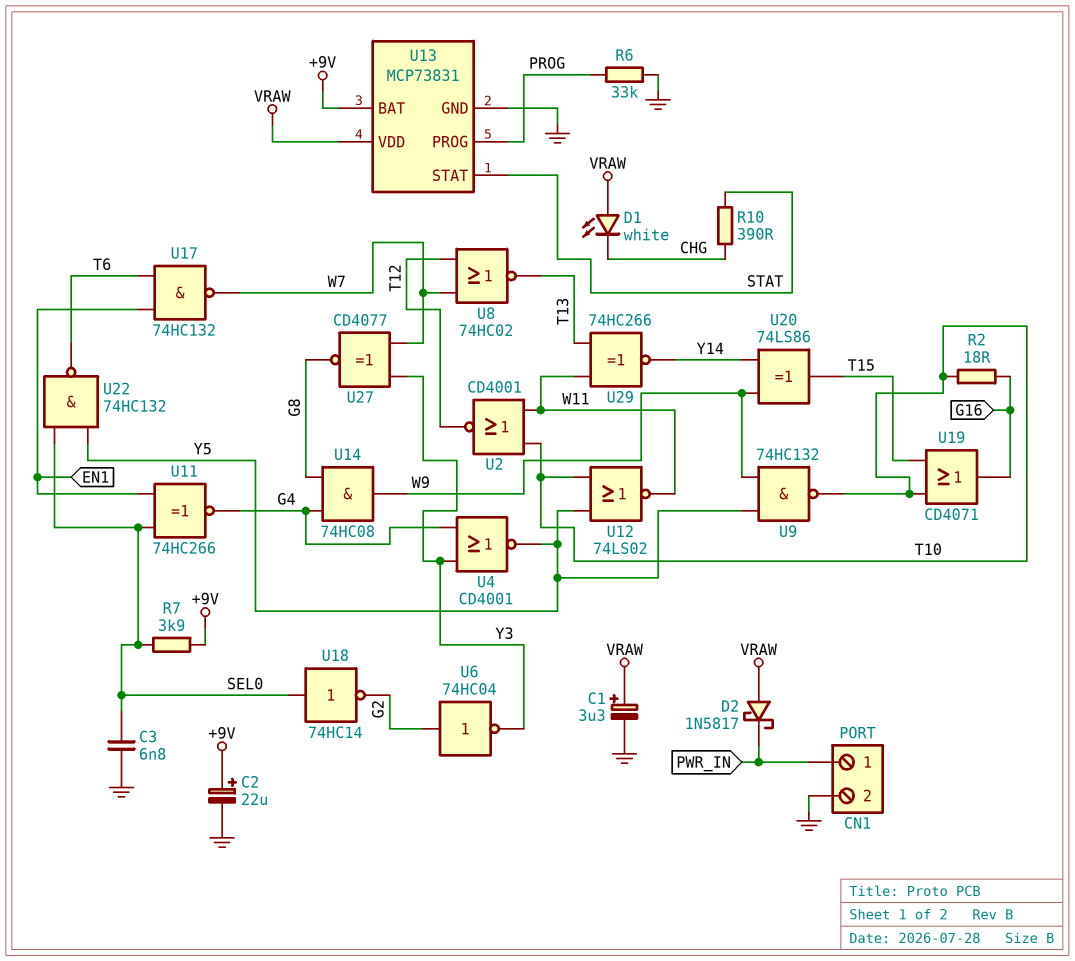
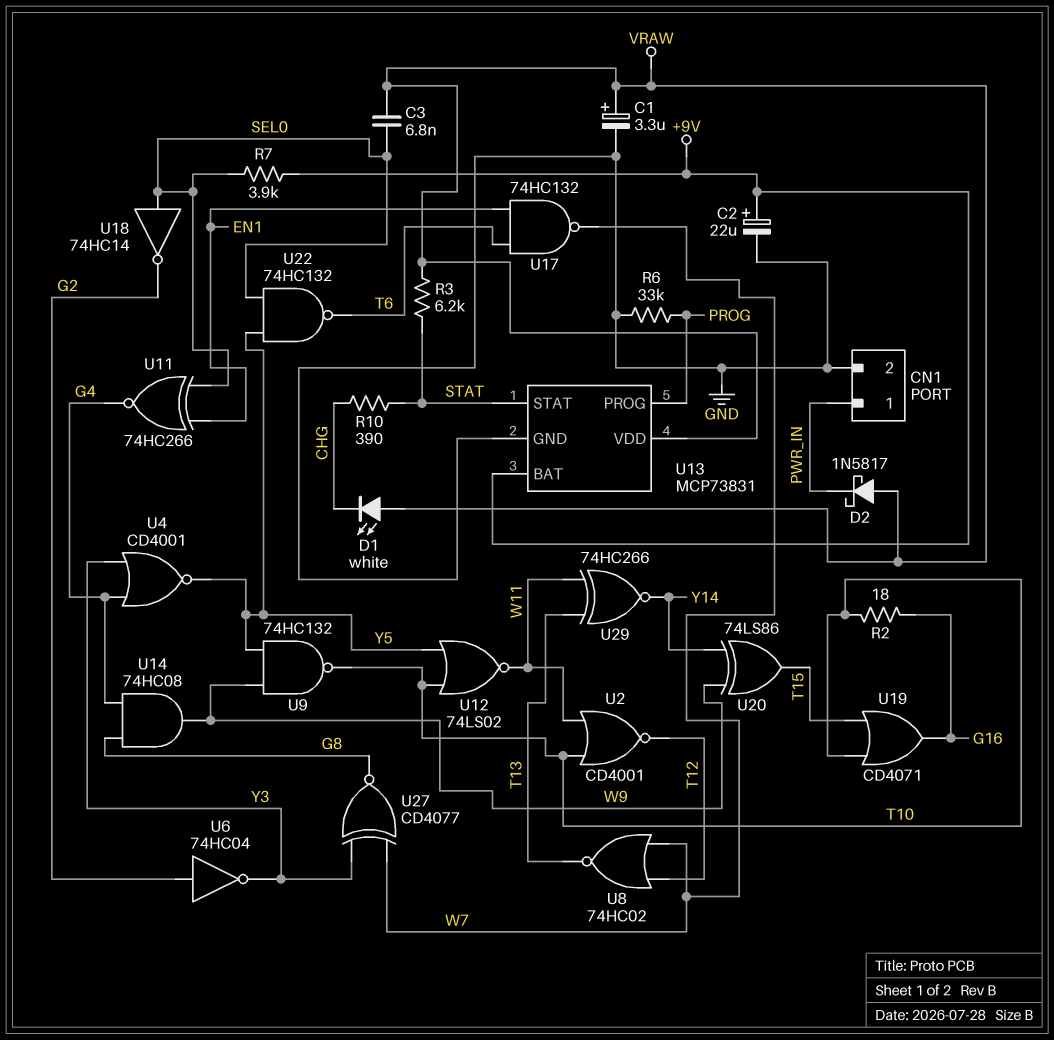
C3: 6.8nF (GND, SEL0) -> 6.8nF (SEL0, VRAW)
R3: none -> 6.2k (STAT, VRAW)

